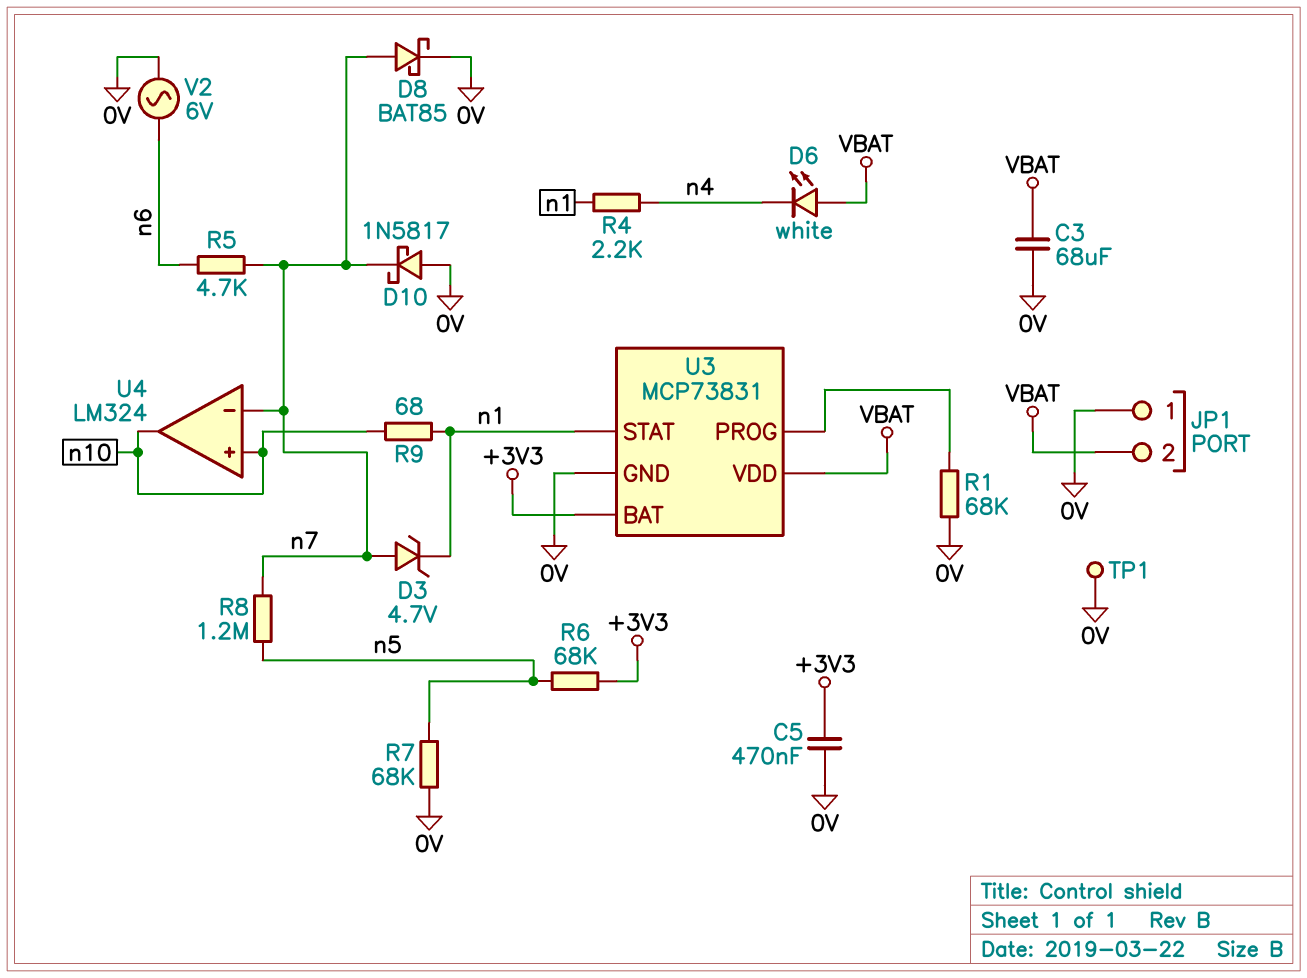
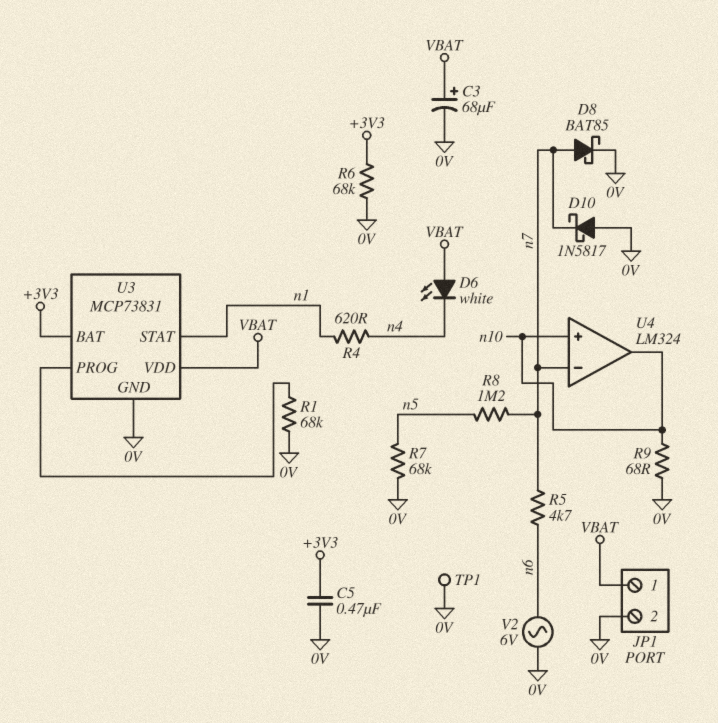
C3: 68uF (0V, VBAT) -> 68uF (plus VBAT, minus 0V)
D3: zener 4.7V (A n7, K n1) -> none
JP1 pin 1: 0V -> VBAT
JP1 pin 2: VBAT -> 0V
R4: 2.2k (n1, n4) -> 620 (n1, n4)
R6: 68k (+3V3, n5) -> 68k (+3V3, 0V)
R9: 68 (n1, n10) -> 68 (0V, n10)

